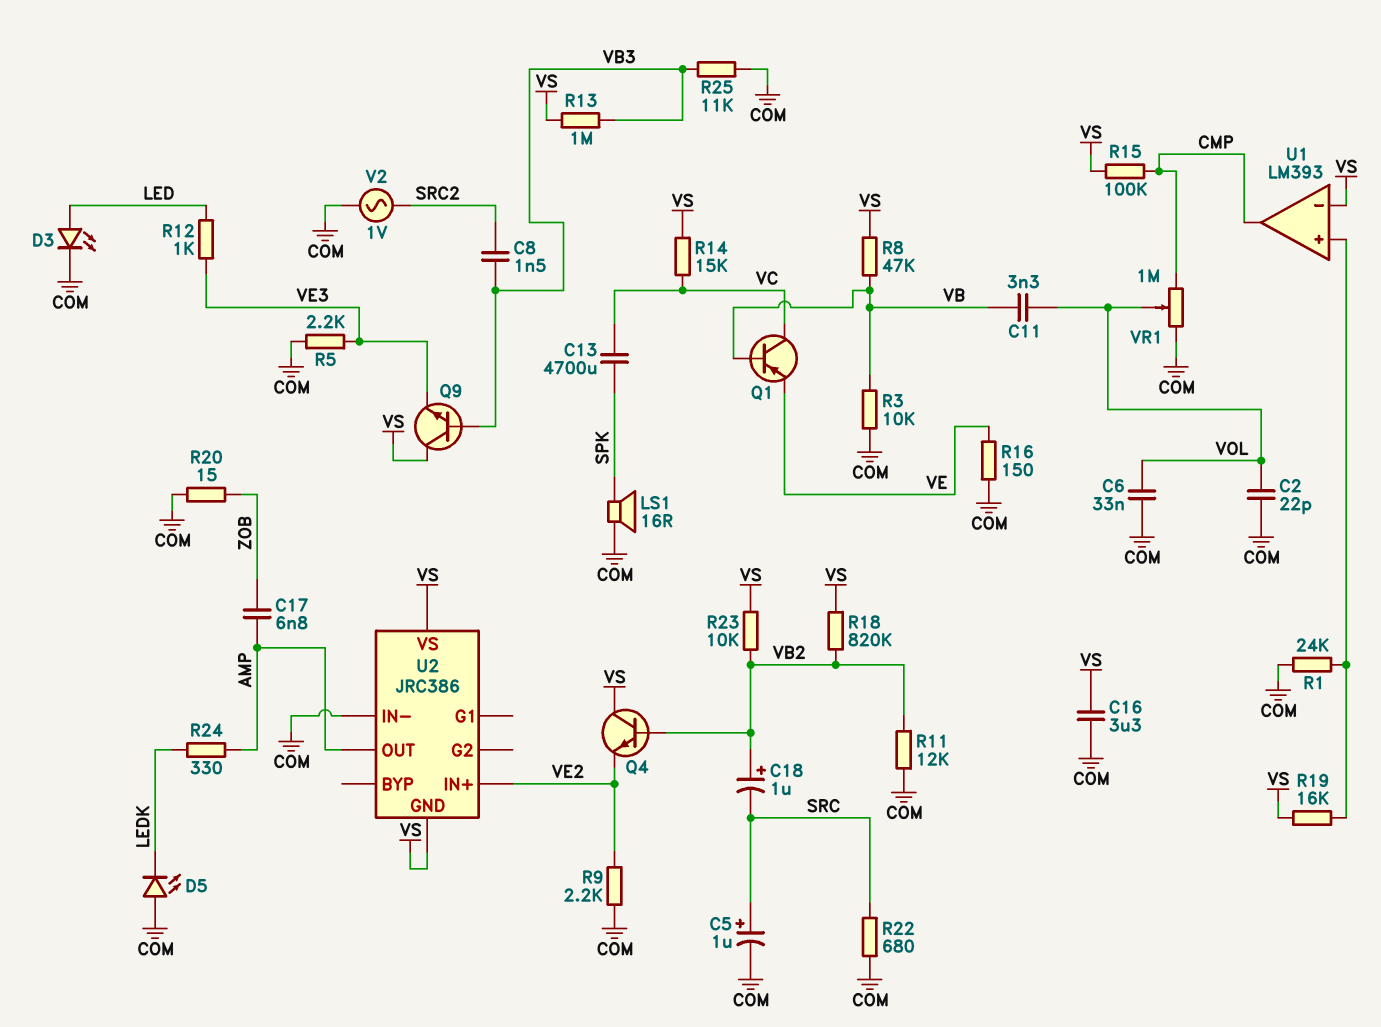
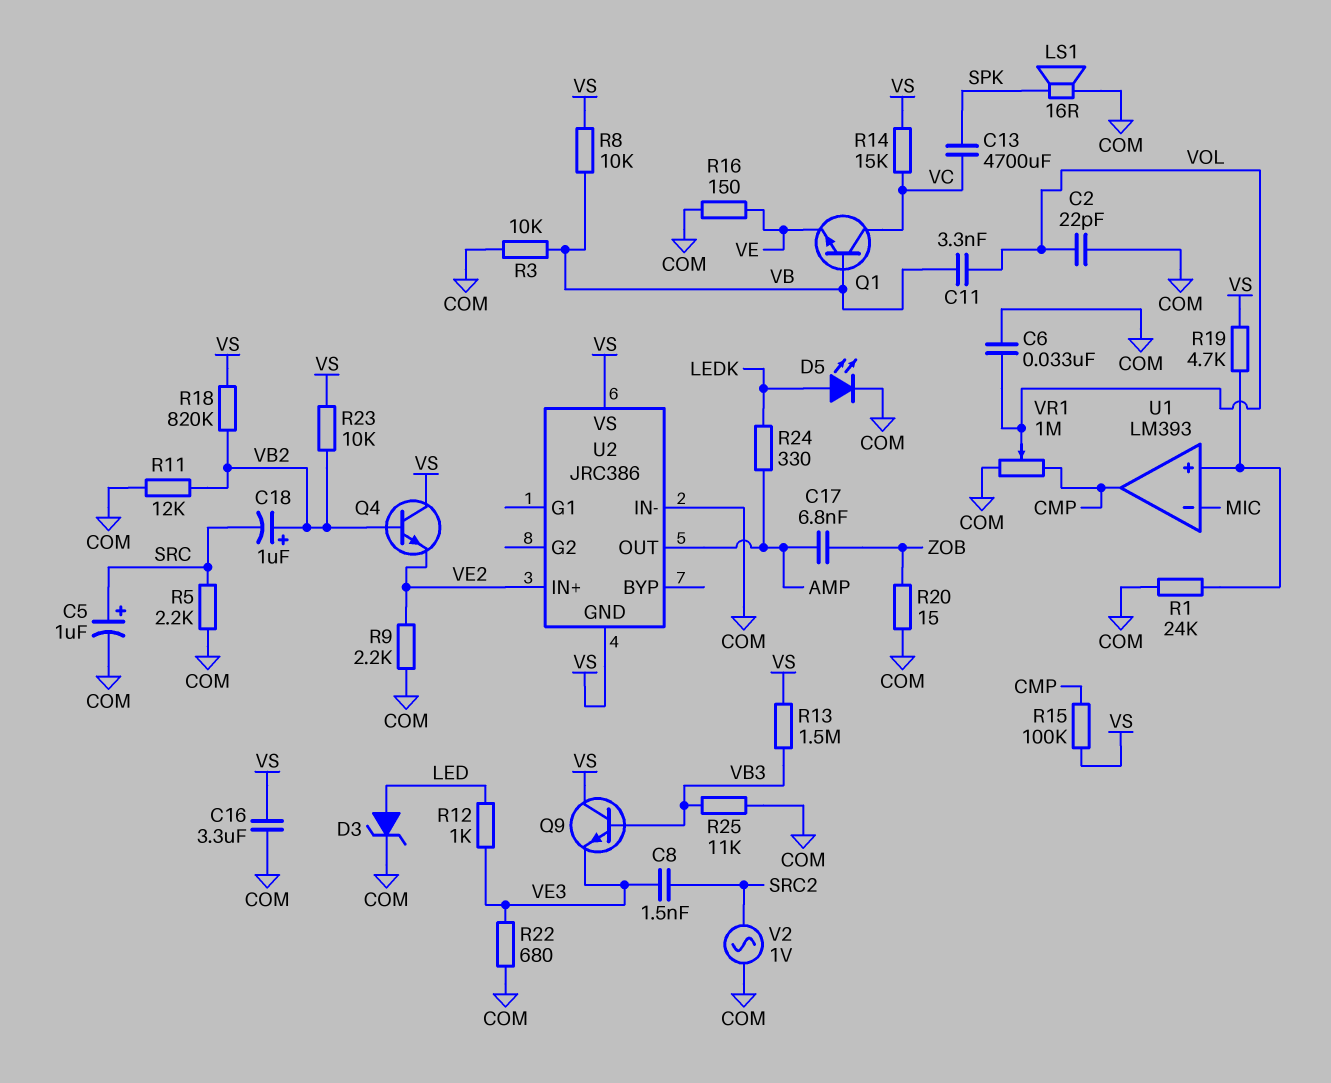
C8: 1.5nF (SRC2, VB3) -> 1.5nF (SRC2, VE3)
D3: LED (A LED, K COM) -> zener (A LED, K COM)
D5: LED (A COM, K LEDK) -> LED (A LEDK, K COM)
Q1: PNP (B VB, C VC, E VE) -> NPN (B VB, C VC, E VE)
R5: 2.2k (COM, VE3) -> 2.2k (COM, SRC)
R8: 47k (VB, VS) -> 10k (VB, VS)
R13: 1M (VB3, VS) -> 1.5M (VB3, VS)
R19: 16k (U1/in+, VS) -> 4.7k (U1/in+, VS)
R22: 680 (COM, SRC) -> 680 (COM, VE3)
U1 pin in-: VS -> MIC

